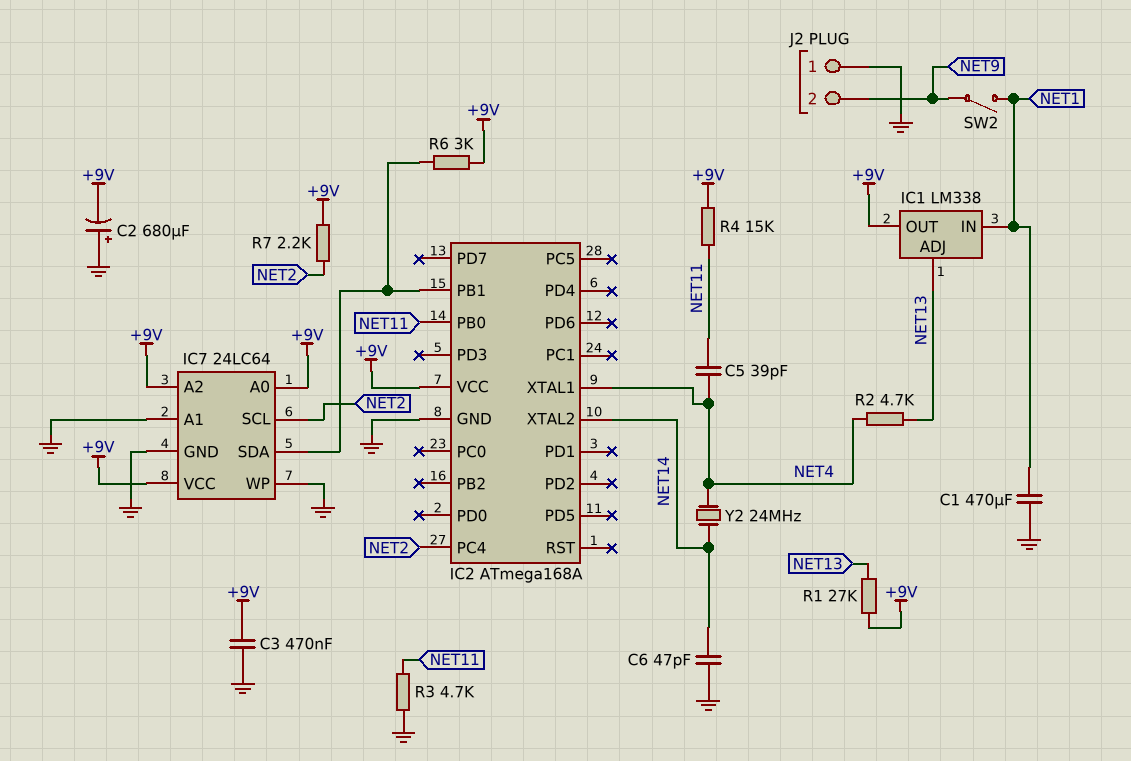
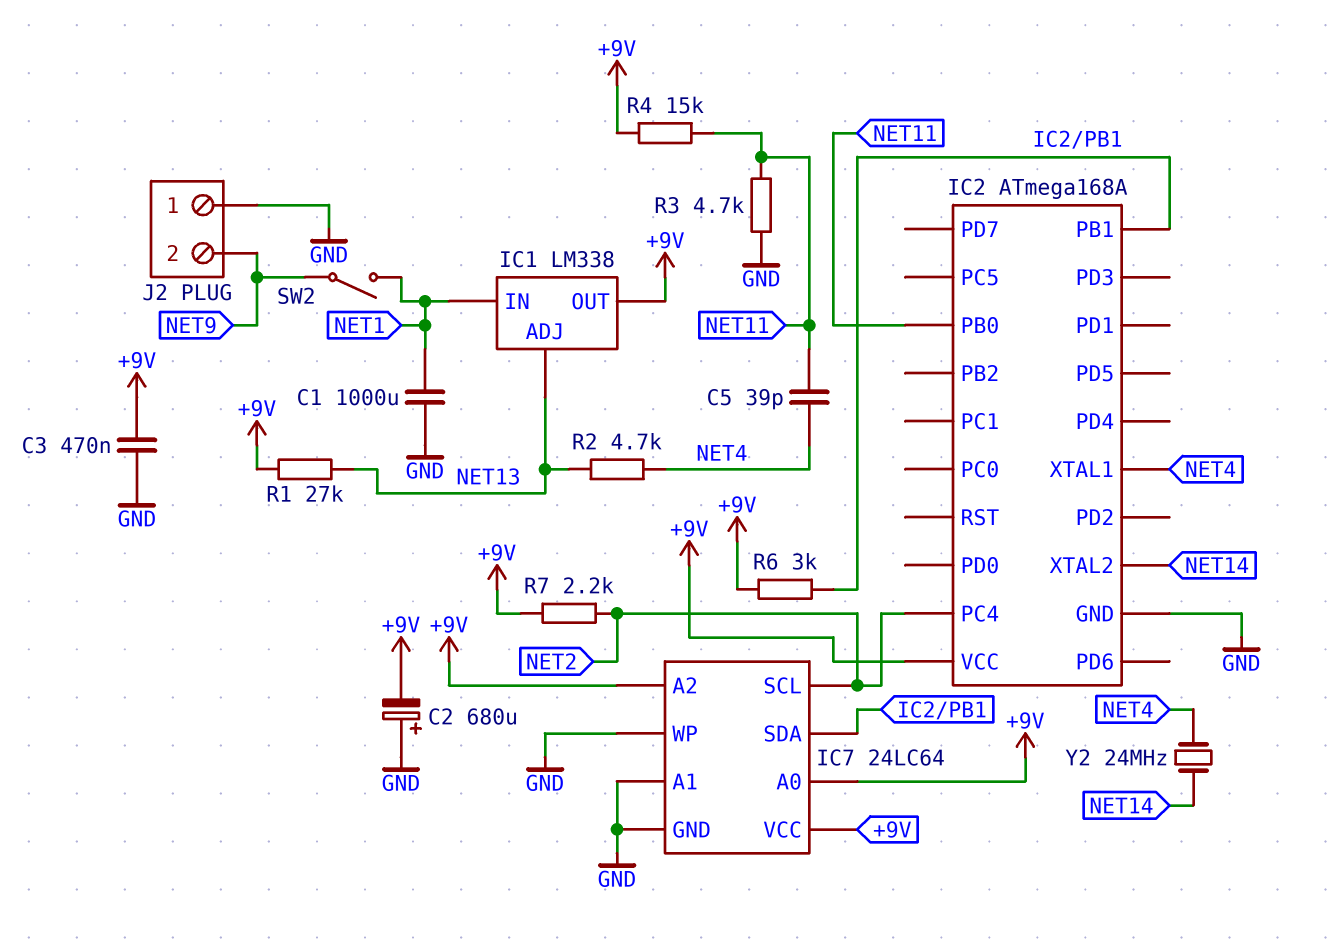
C1: 470uF (GND, NET1) -> 1000uF (GND, NET1)
C6: 47pF (GND, NET14) -> none

